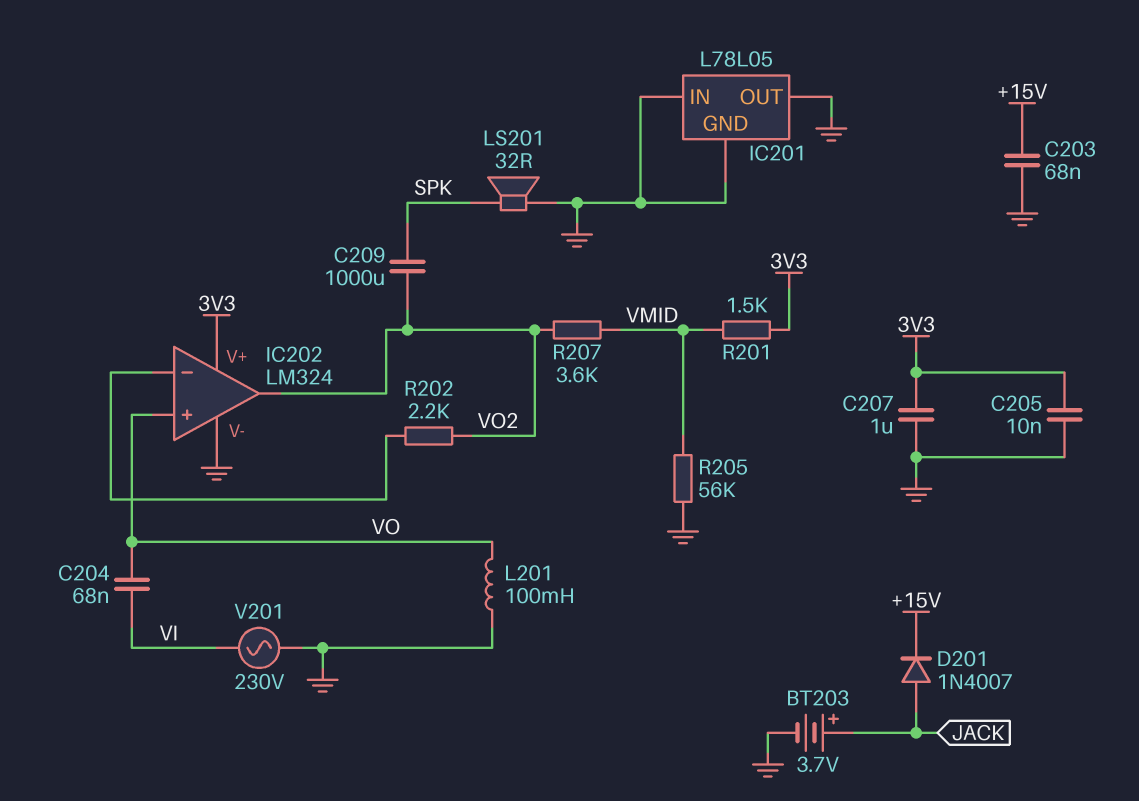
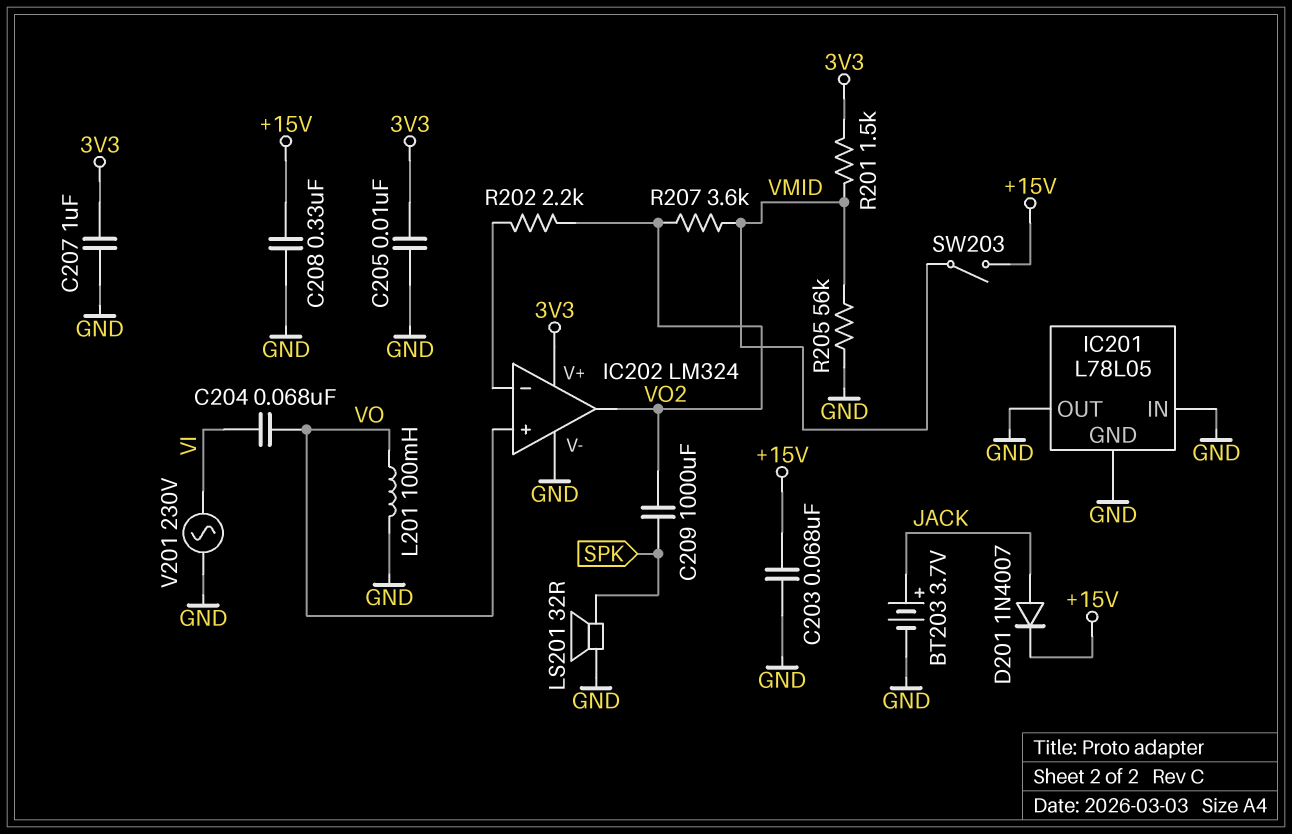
C208: none -> 330nF (+15V, GND)
SW203: none -> switch (+15V, VMID)

